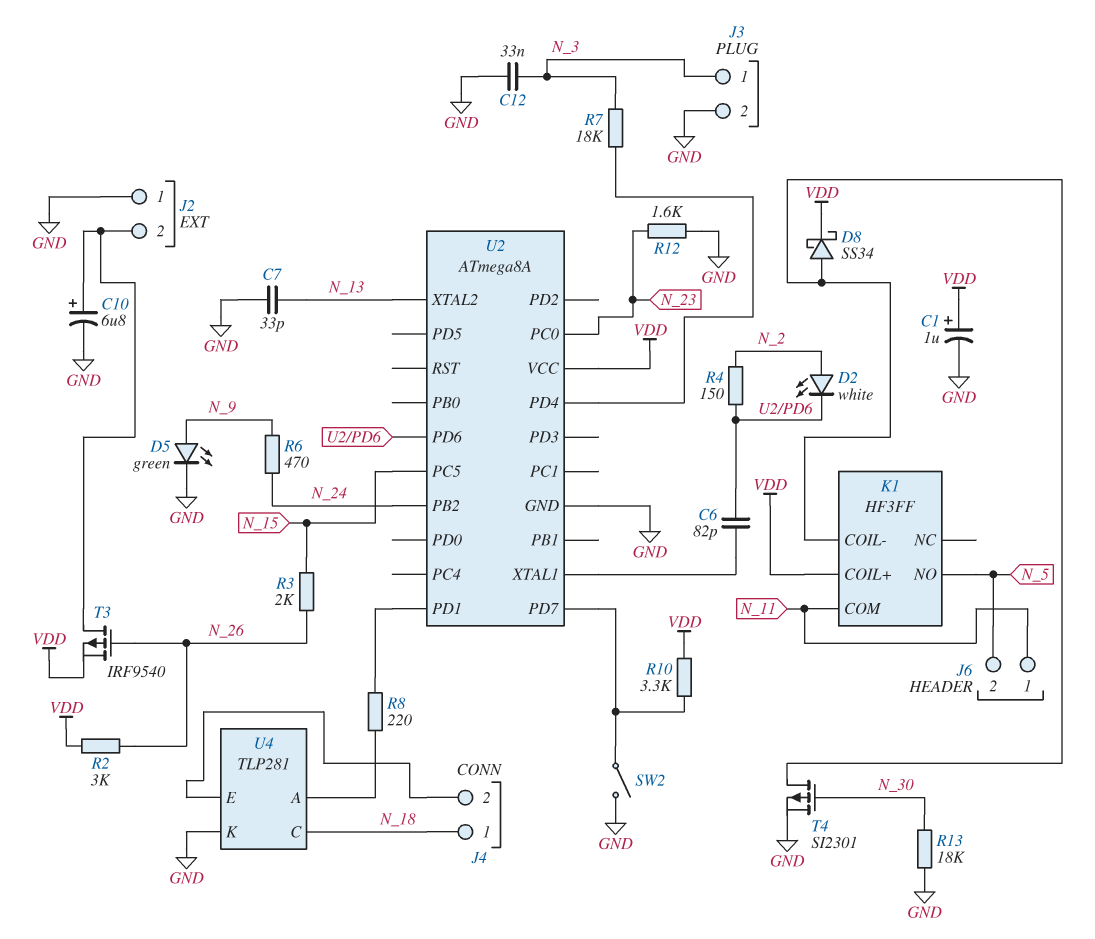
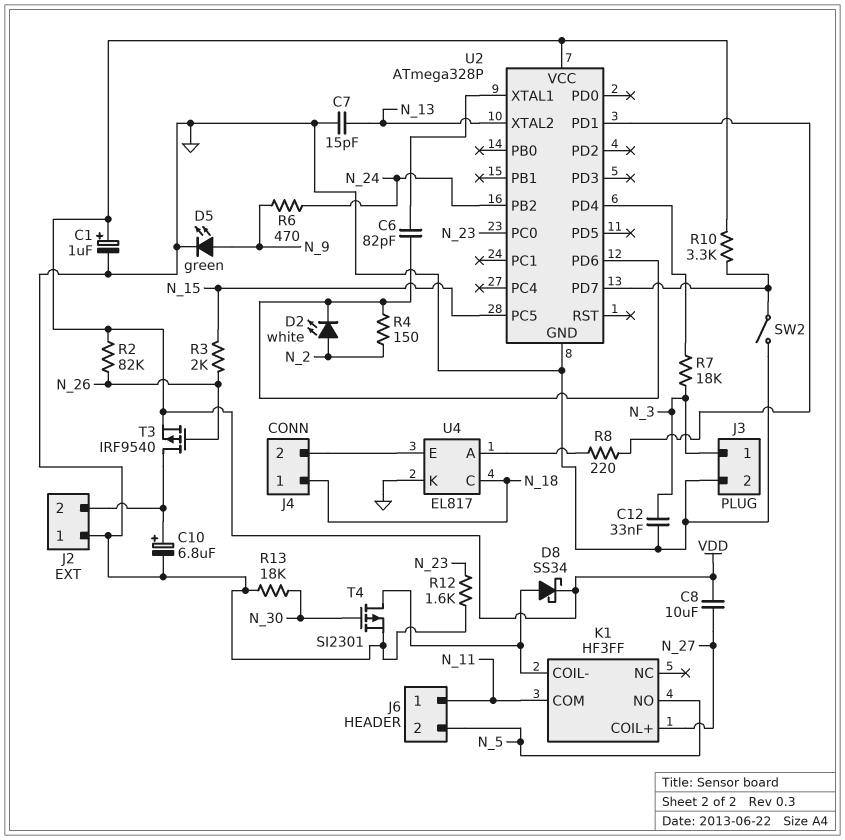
C7: 33pF (GND, N_13) -> 15pF (GND, N_13)
C8: none -> 10uF (N_27, VDD)
K1 pin COIL+: VDD -> N_27
R2: 3k (N_26, VDD) -> 82k (N_26, VDD)
U2: ATmega8A -> ATmega328P
U4: TLP281 -> EL817

